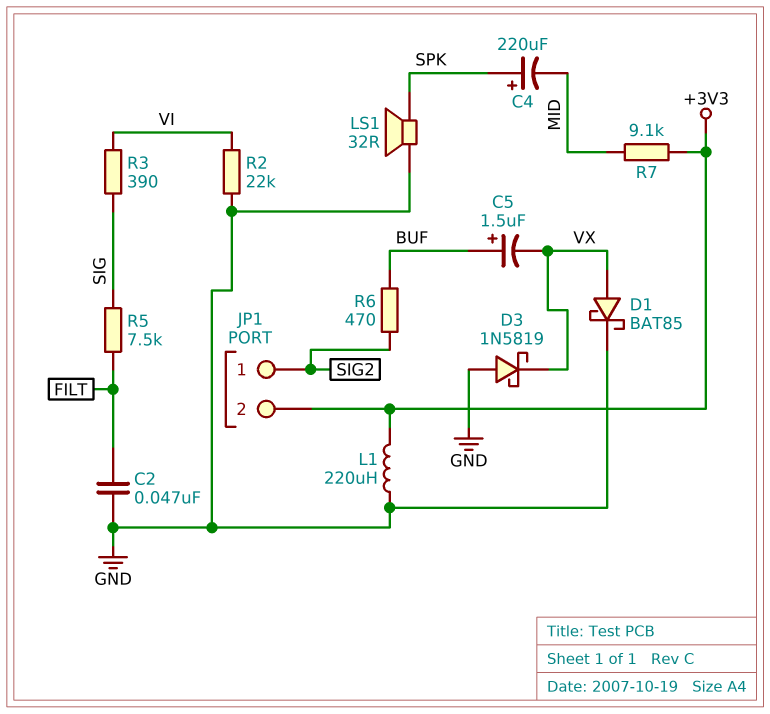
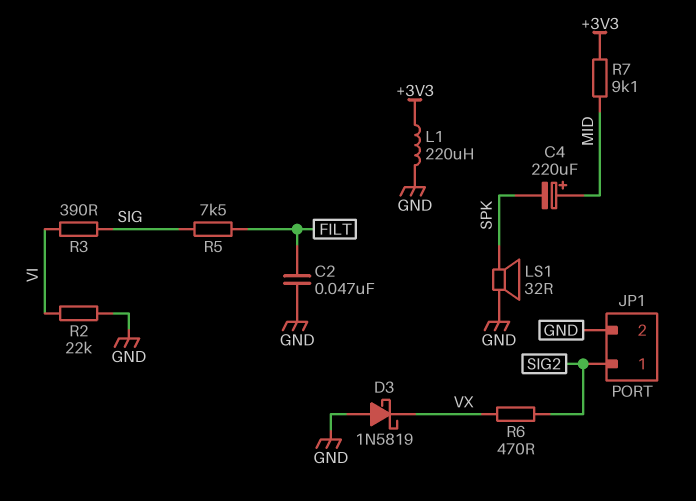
C4: 220uF (plus SPK, minus MID) -> 220uF (plus MID, minus SPK)
C5: 1.5uF (plus BUF, minus VX) -> none
D1: schottky BAT85 (A VX, K GND) -> none
JP1 pin 2: +3V3 -> GND
R6: 470 (BUF, SIG2) -> 470 (SIG2, VX)

